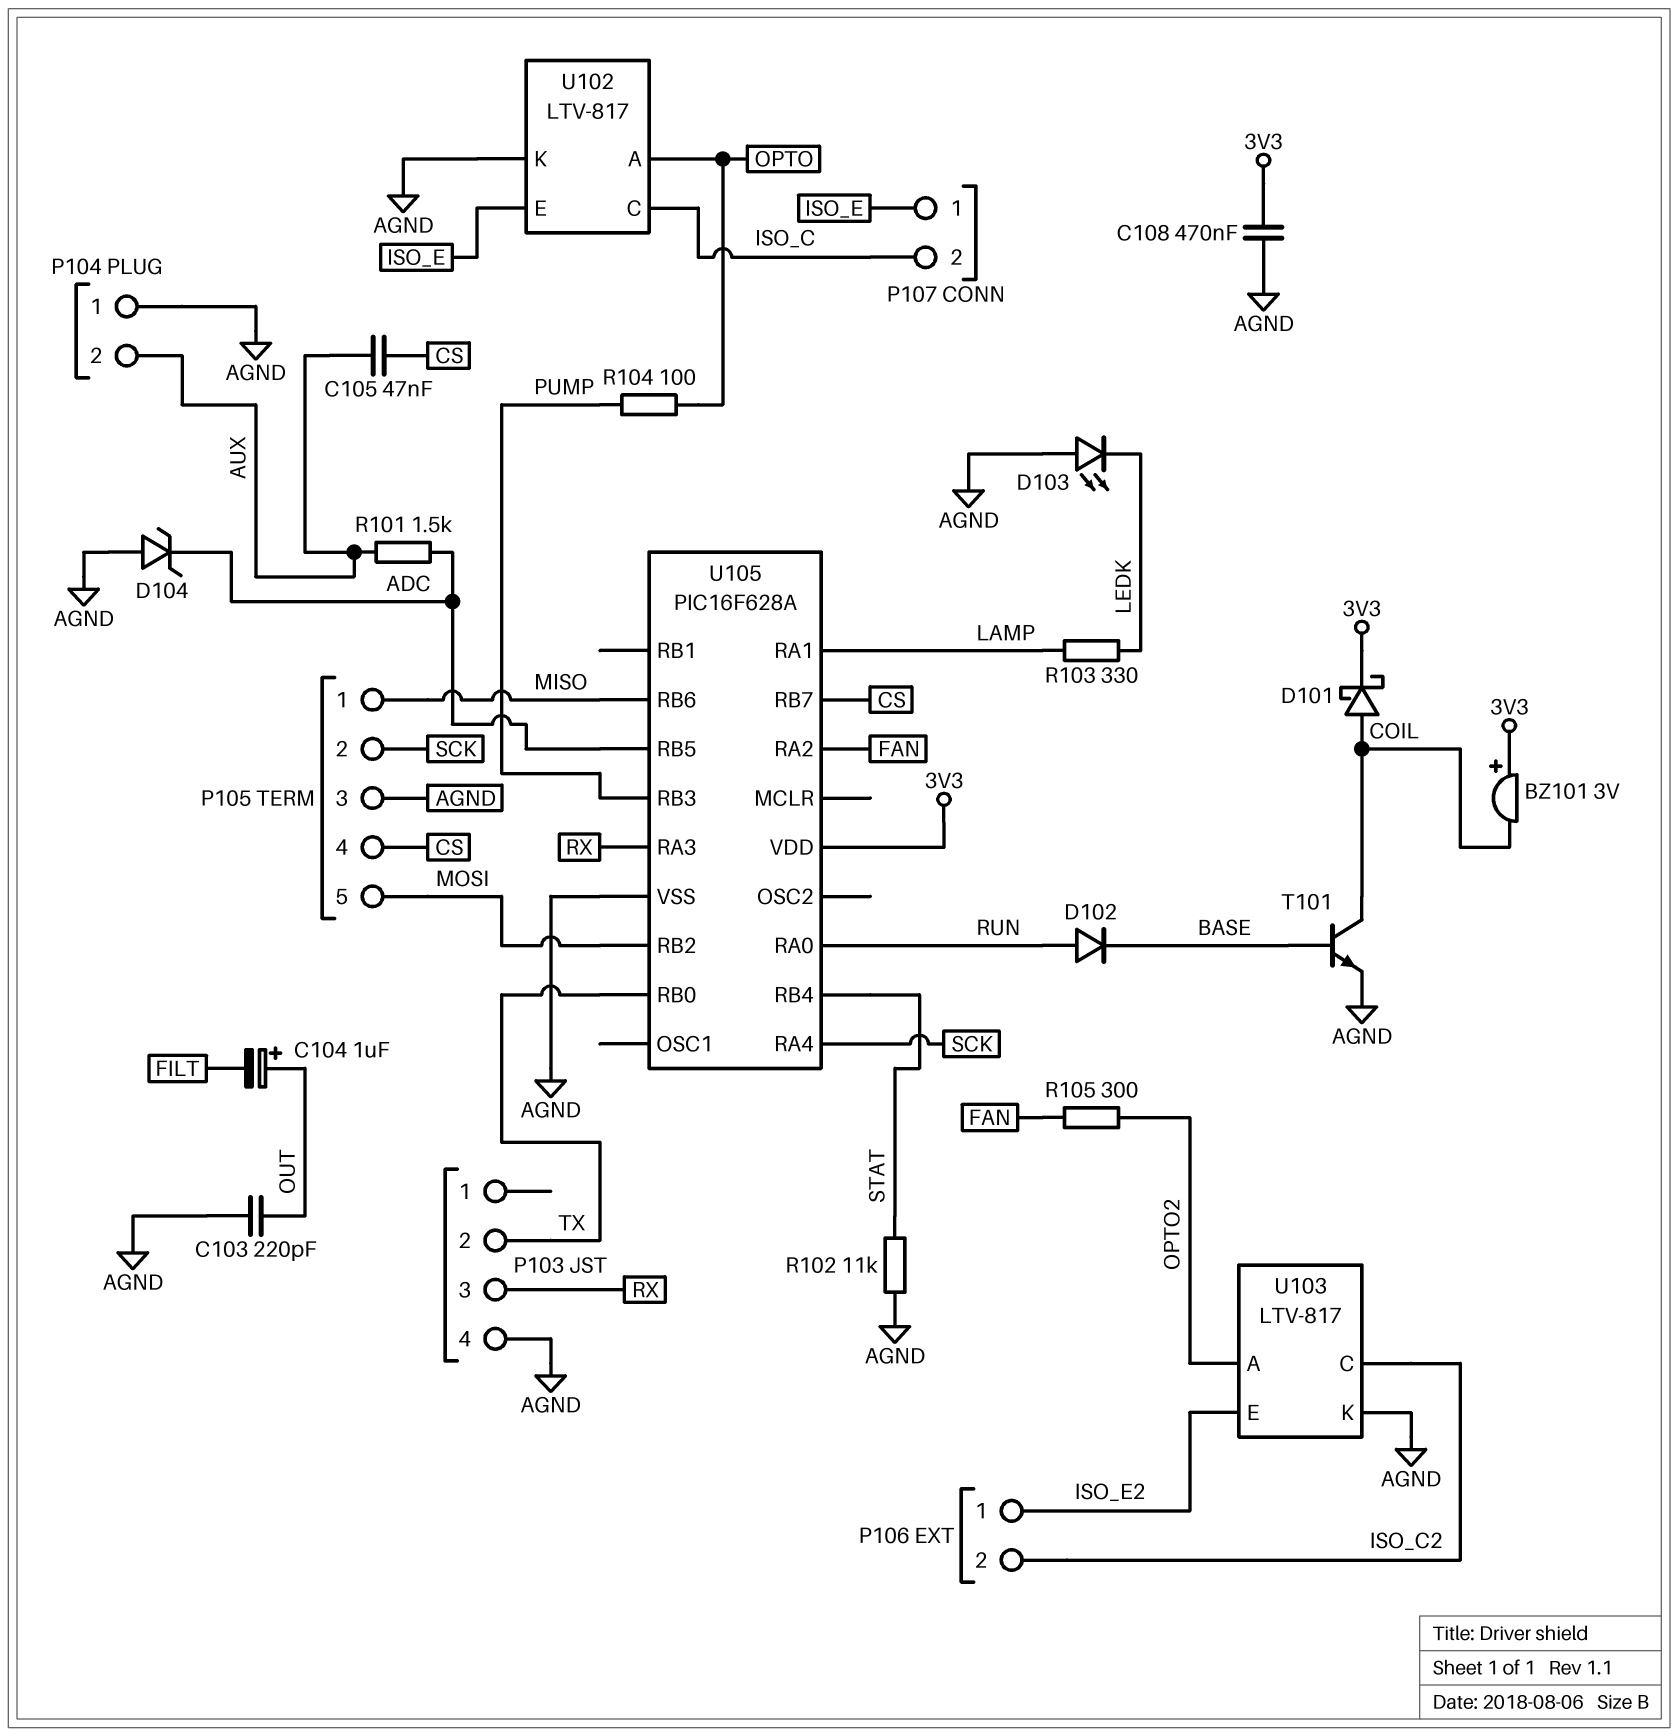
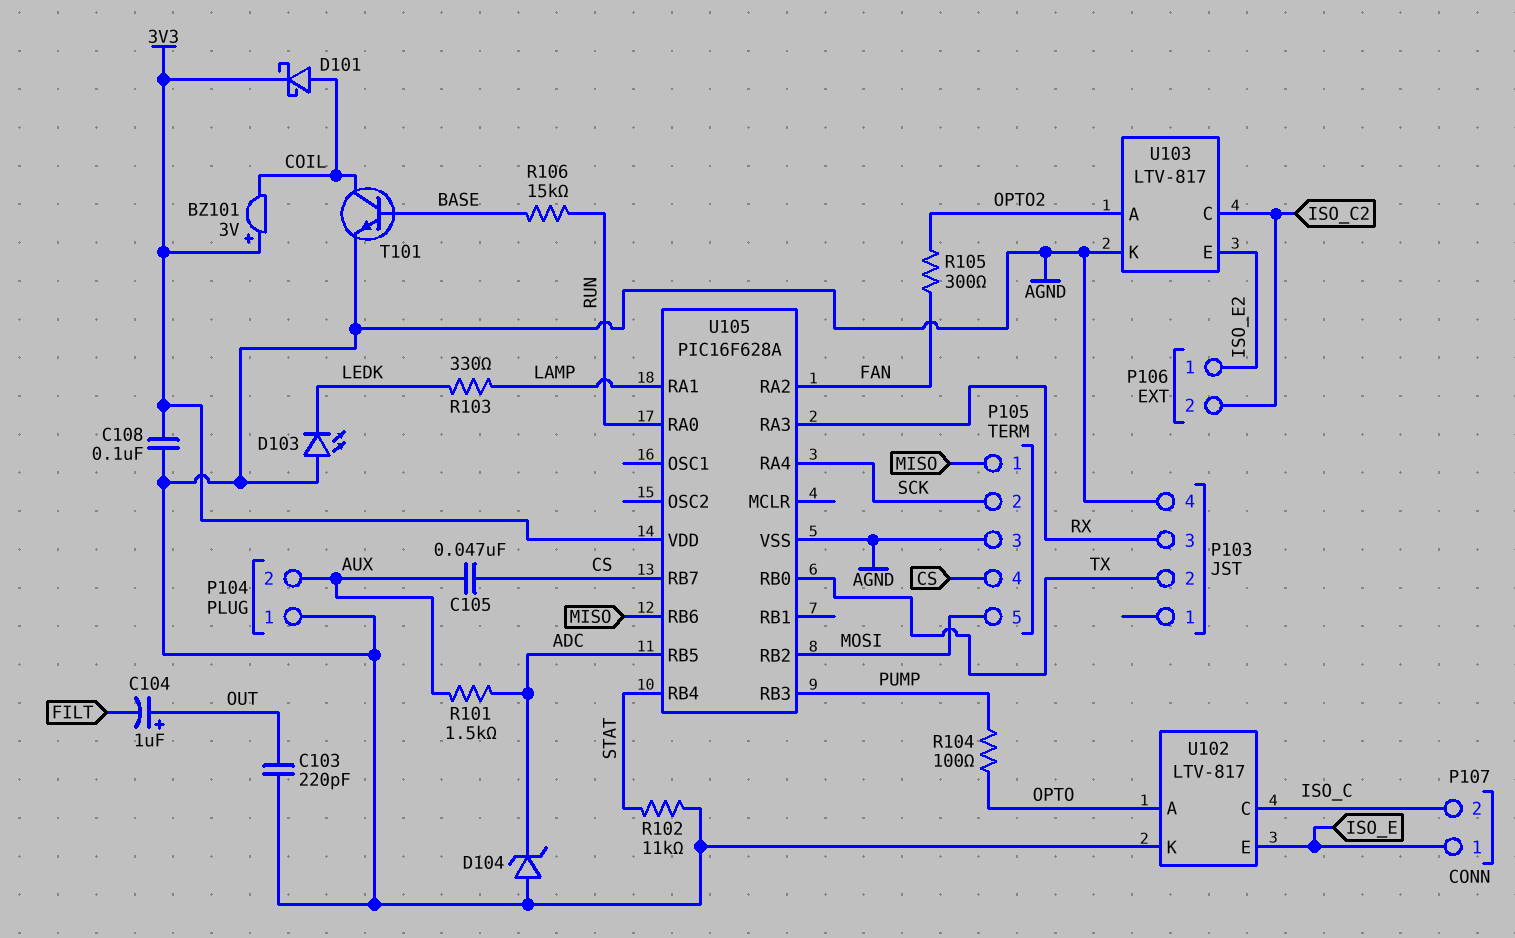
C108: 470nF (3V3, AGND) -> 100nF (3V3, AGND)
D102: diode (A RUN, K BASE) -> none
R106: none -> 15k (BASE, RUN)

